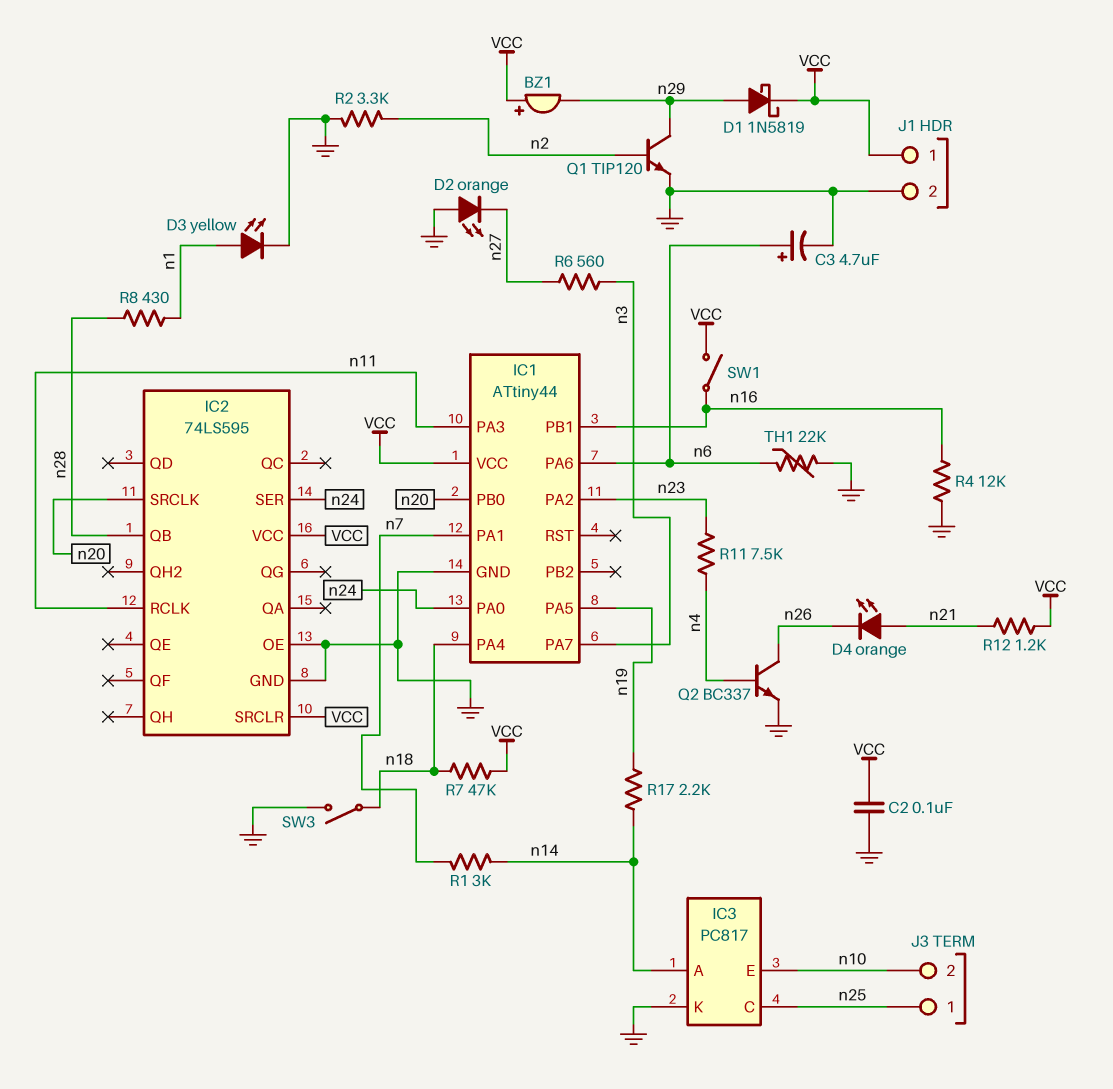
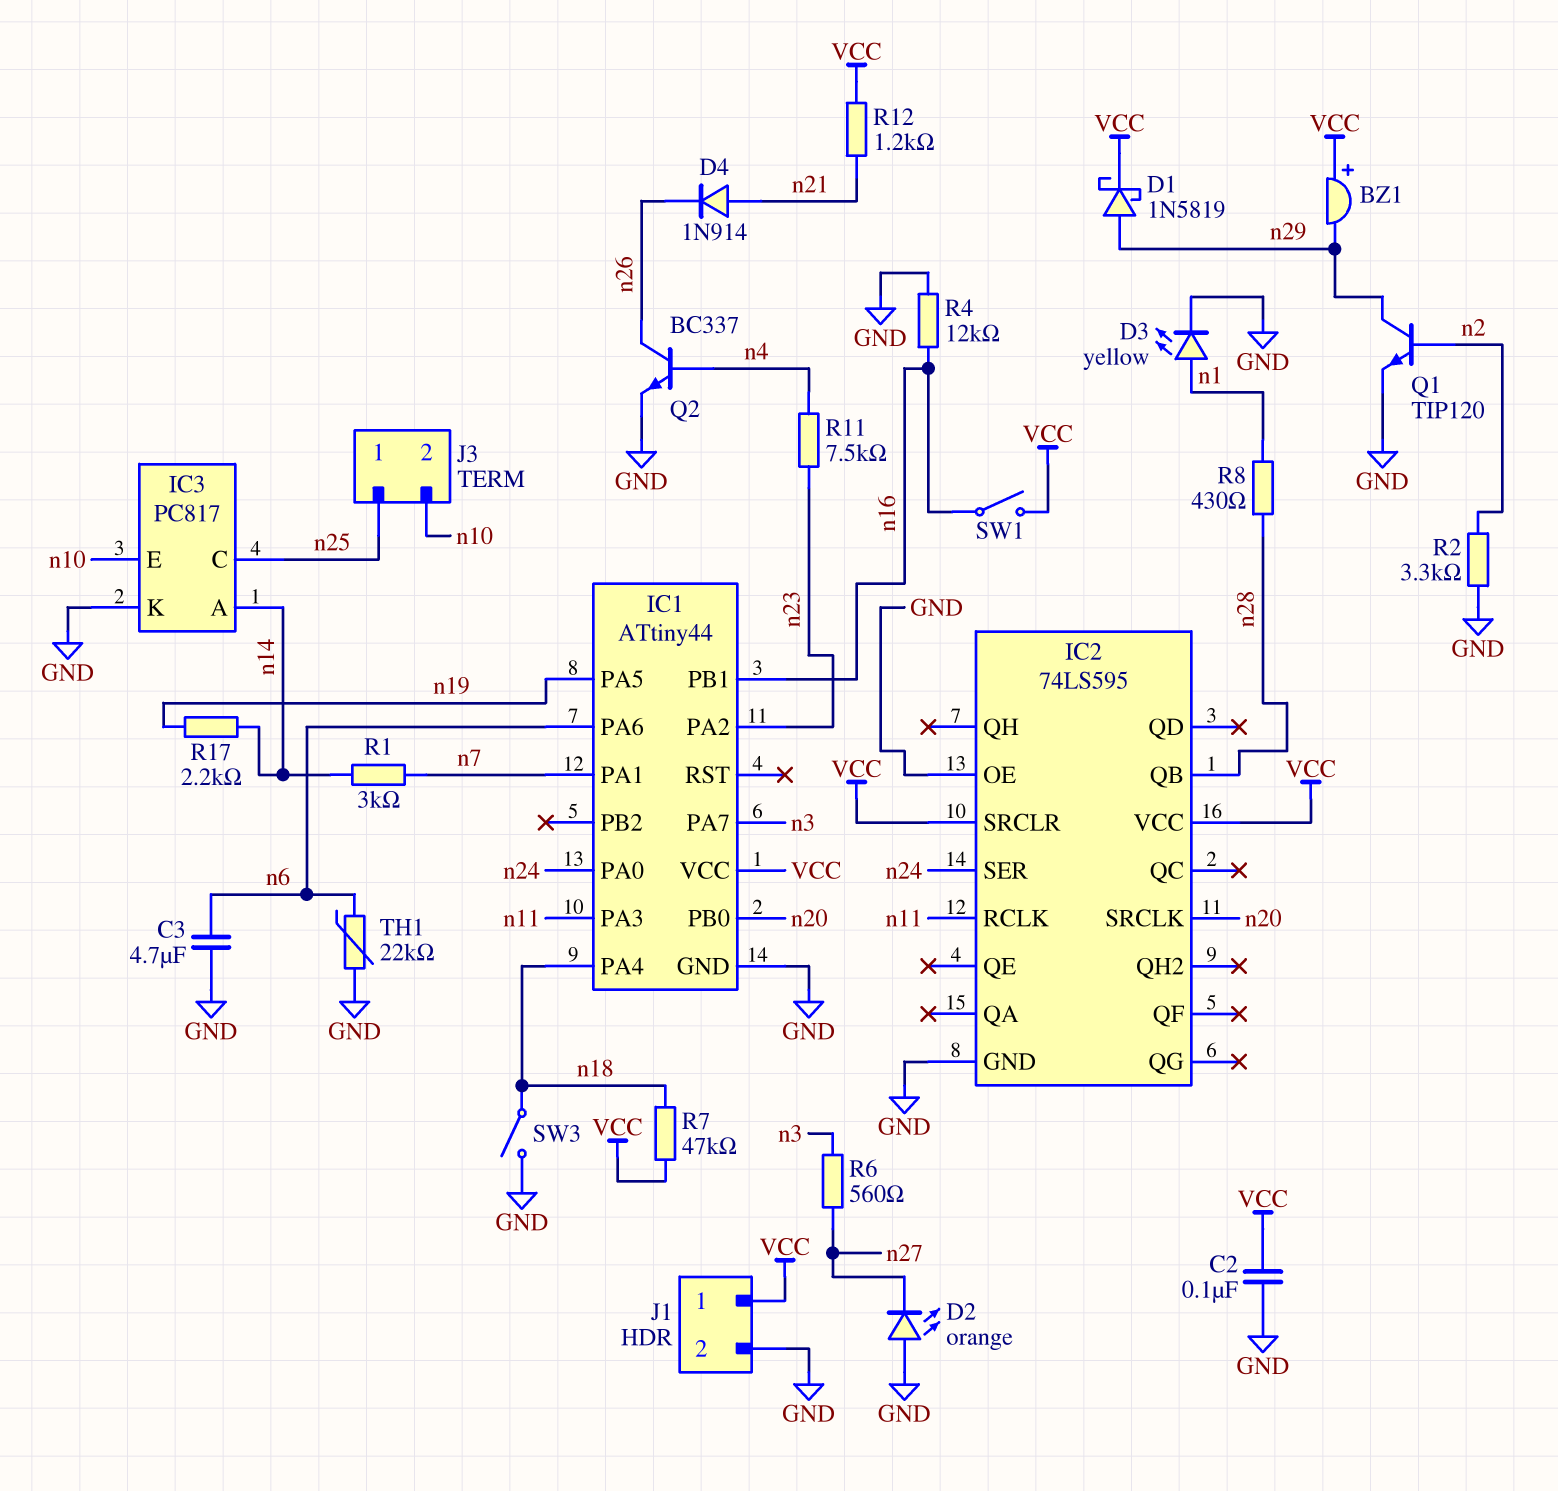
C3: 4.7uF (plus n6, minus GND) -> 4.7uF (GND, n6)
D4: LED orange (A n21, K n26) -> diode 1N914 (A n21, K n26)

